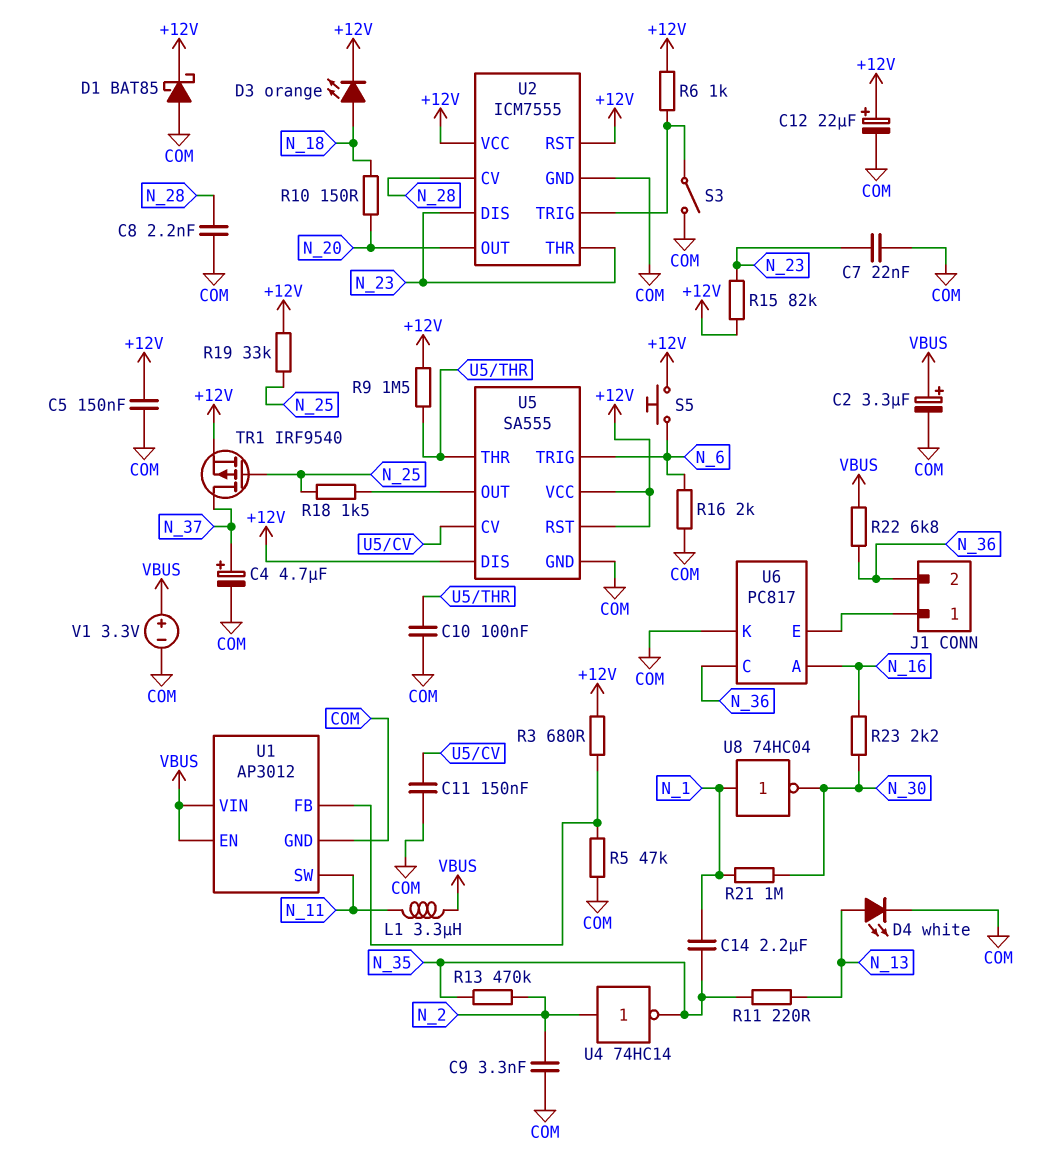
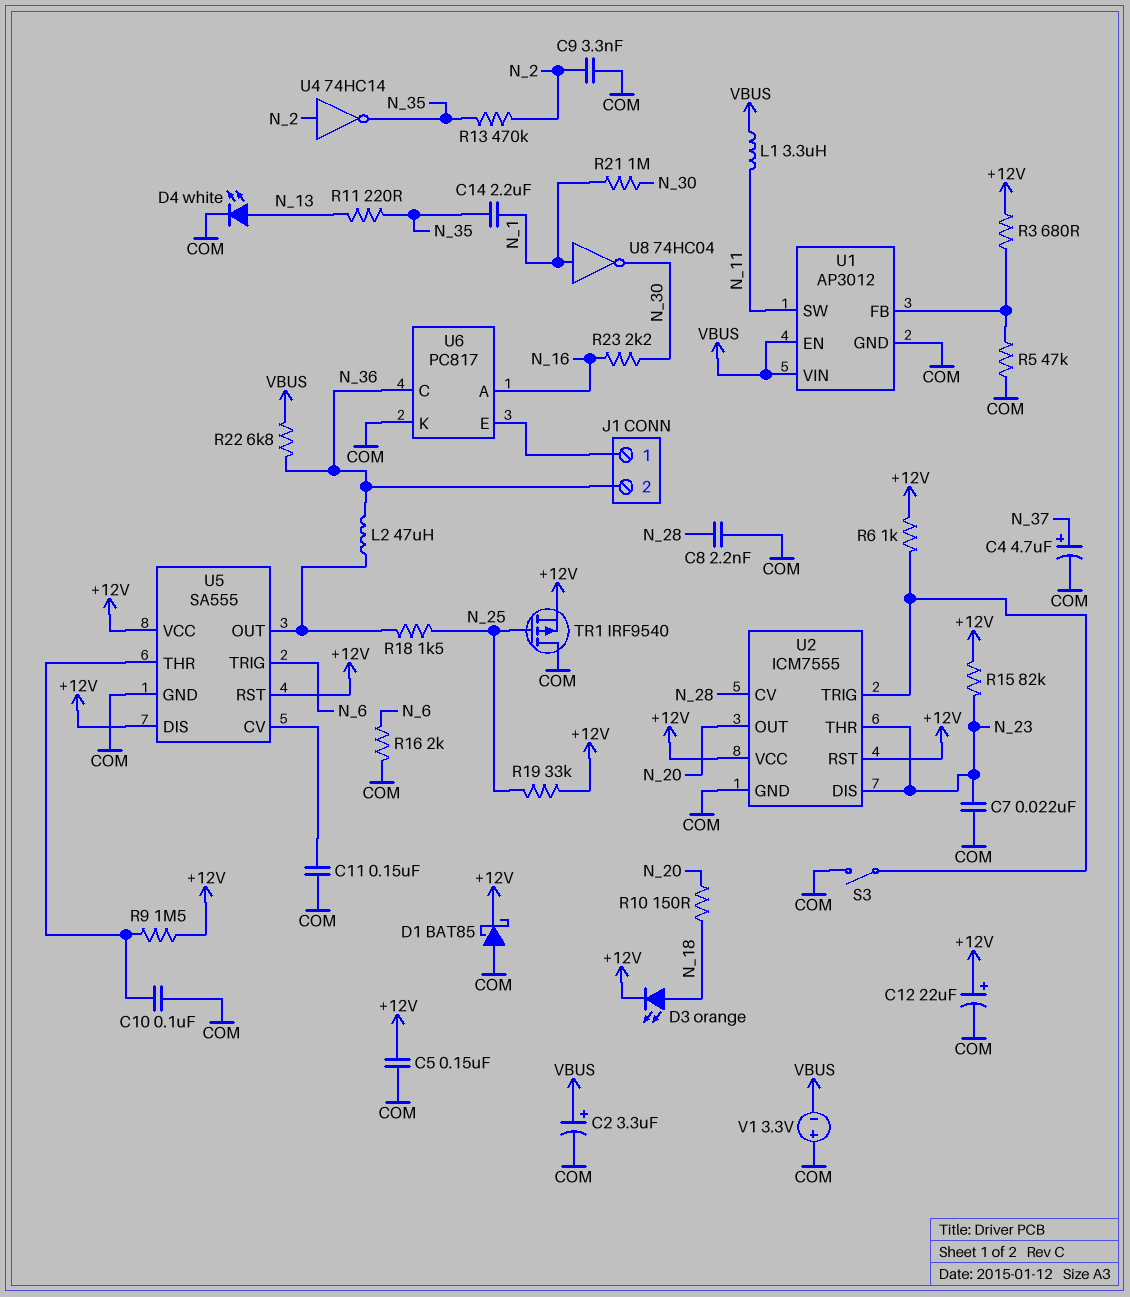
L2: none -> 47uH (N_36, U5/OUT)
S5: button (+12V, N_6) -> none
TR1: PMOS IRF9540 (G N_25, D N_37, S +12V) -> PMOS IRF9540 (G N_25, D COM, S +12V)
V1: 3.3V (plus VBUS, minus COM) -> 3.3V (plus COM, minus VBUS)

